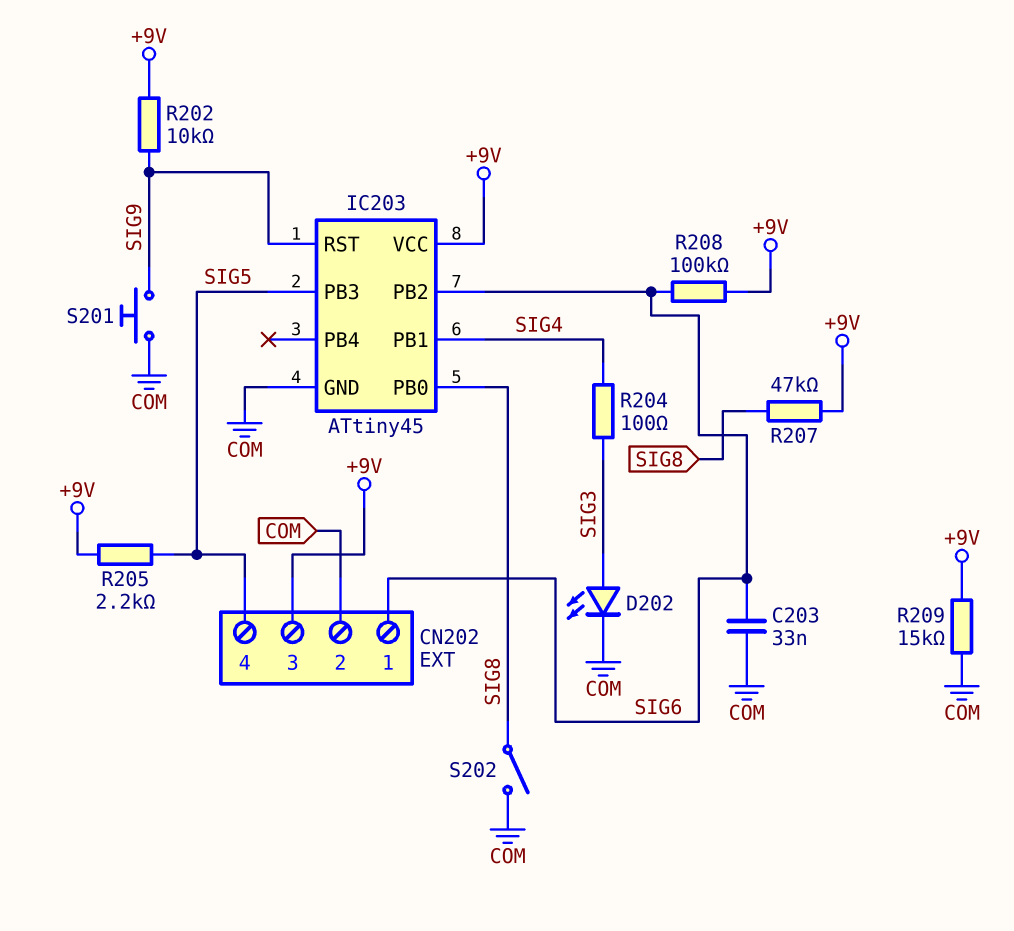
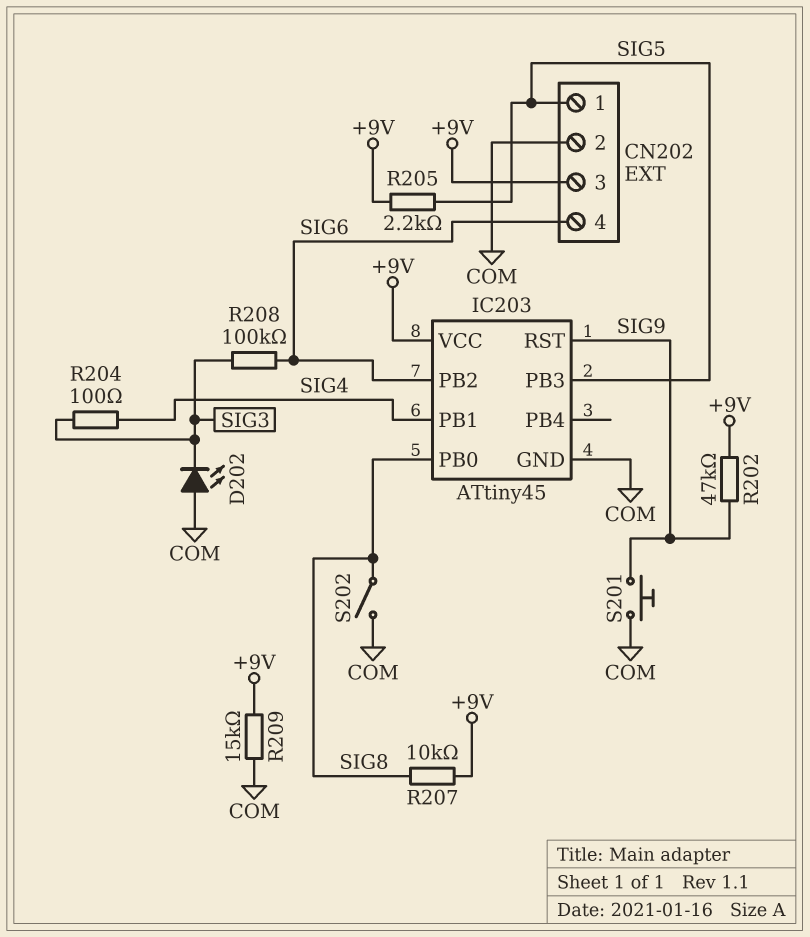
C203: 33nF (COM, SIG6) -> none
CN202 pin 1: SIG6 -> SIG5
CN202 pin 4: SIG5 -> SIG6
D202: LED (A SIG3, K COM) -> LED (A COM, K SIG3)
R202: 10k (+9V, SIG9) -> 47k (+9V, SIG9)
R207: 47k (+9V, SIG8) -> 10k (+9V, SIG8)
R208: 100k (+9V, SIG6) -> 100k (SIG3, SIG6)

